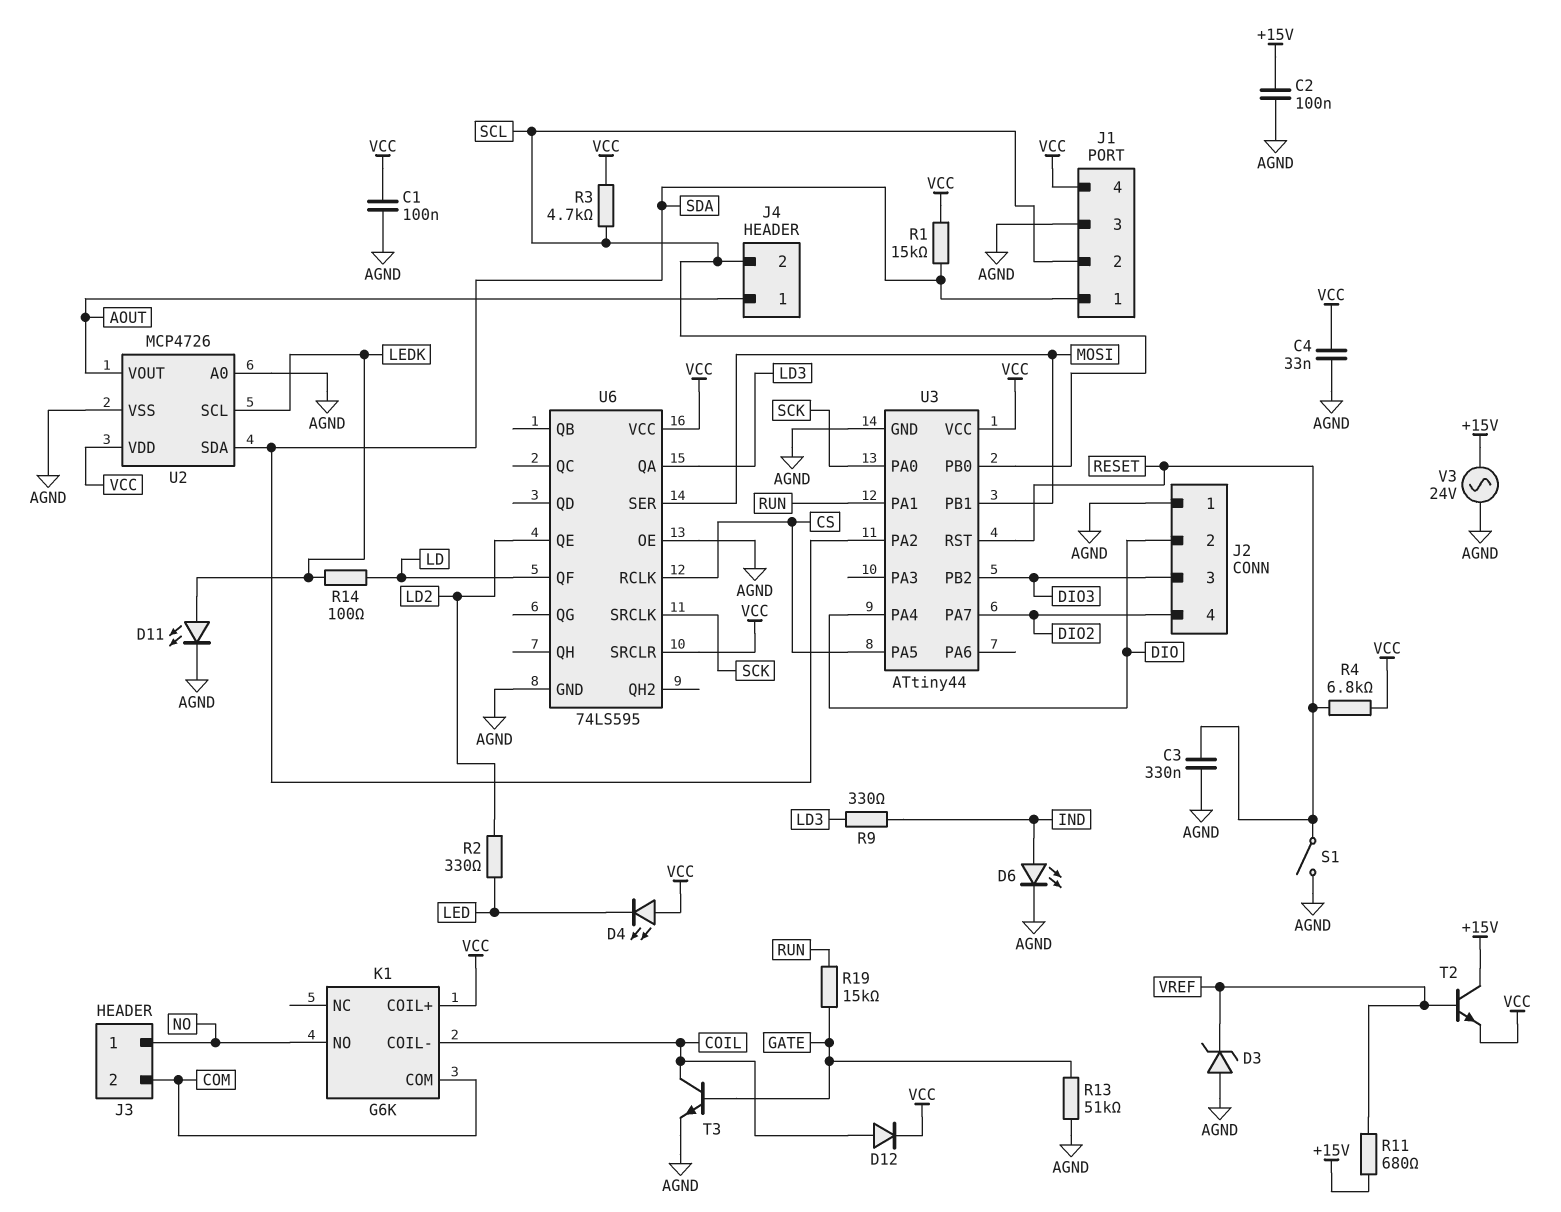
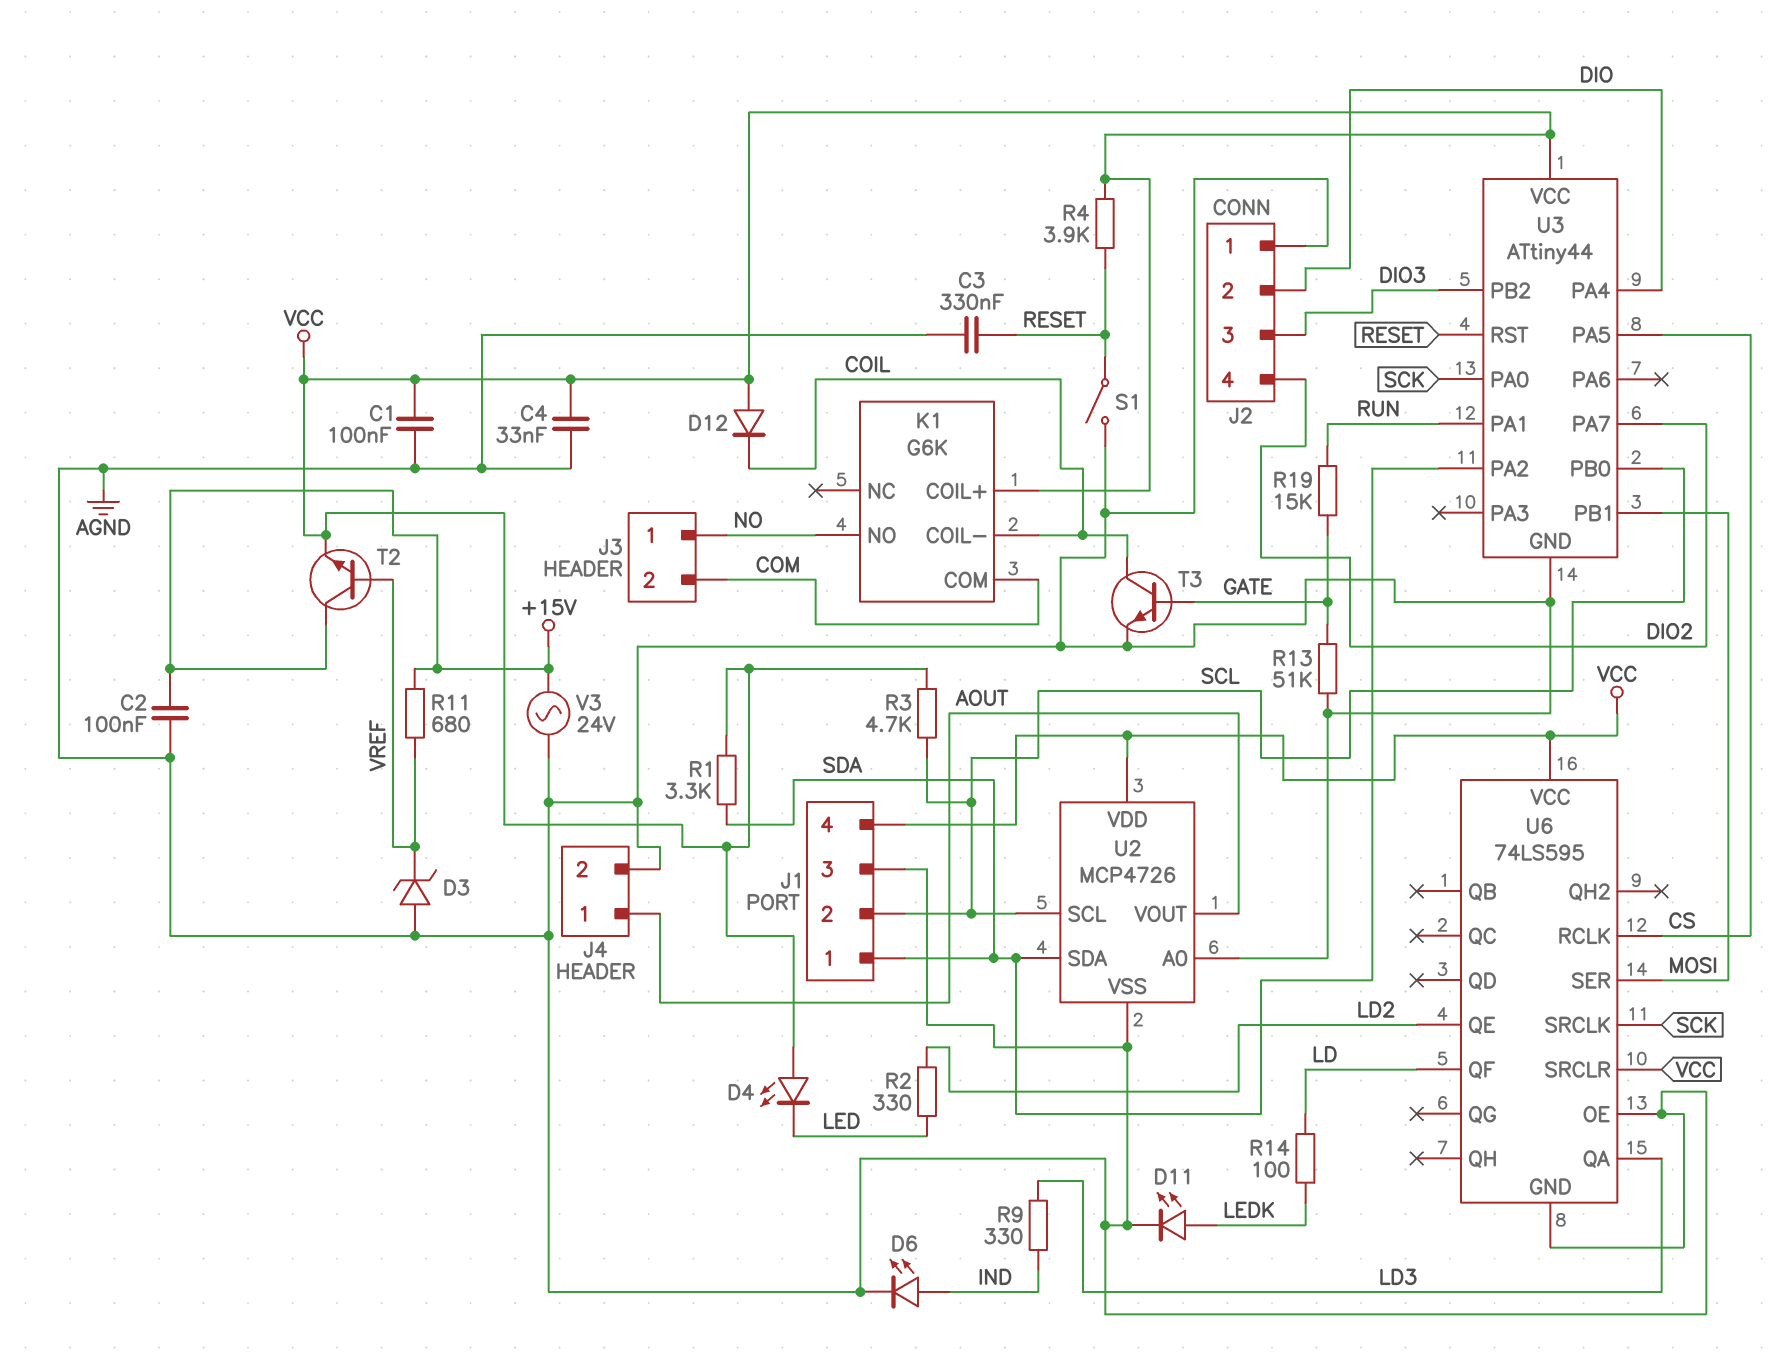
D12: diode (A COIL, K VCC) -> diode (A VCC, K COIL)
J4 pin 2: SCL -> AGND
R1: 15k (SDA, VCC) -> 3.3k (SDA, VCC)
R4: 6.8k (RESET, VCC) -> 3.9k (RESET, VCC)
U2 pin SCL: LEDK -> SCL

